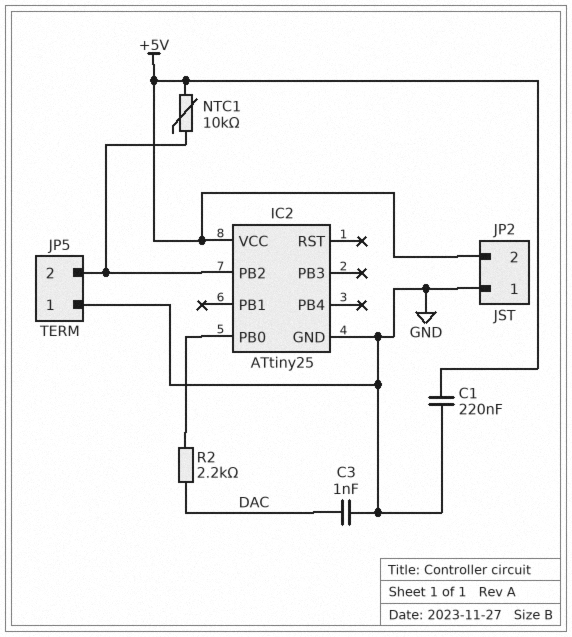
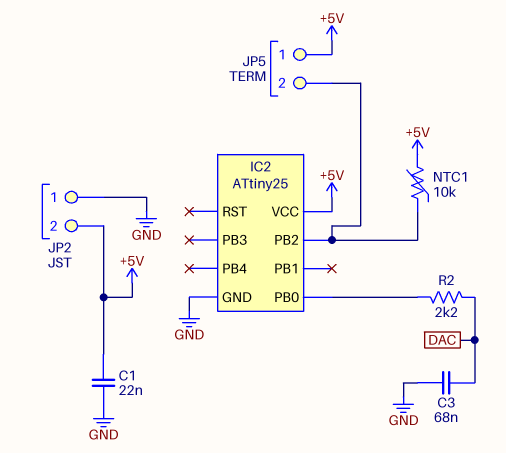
C1: 220nF (+5V, GND) -> 22nF (+5V, GND)
C3: 1nF (DAC, GND) -> 68nF (DAC, GND)
JP5 pin 1: GND -> +5V

